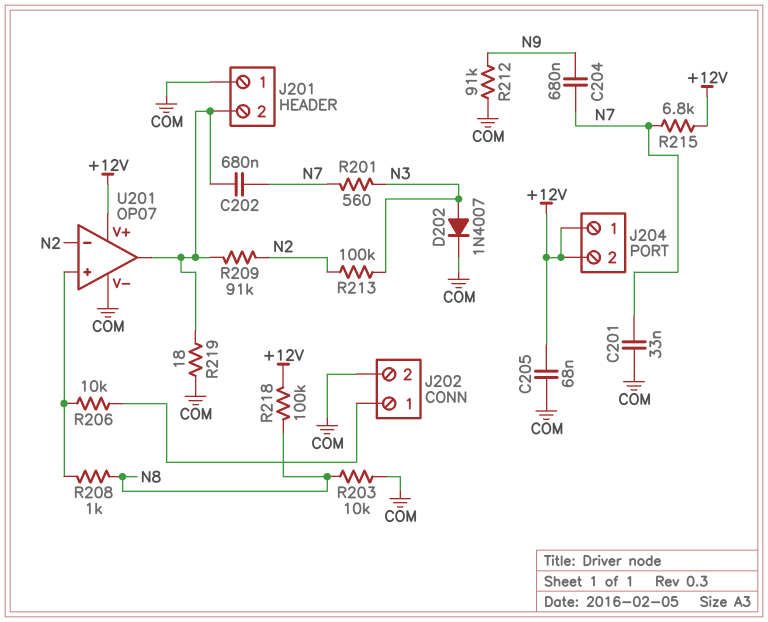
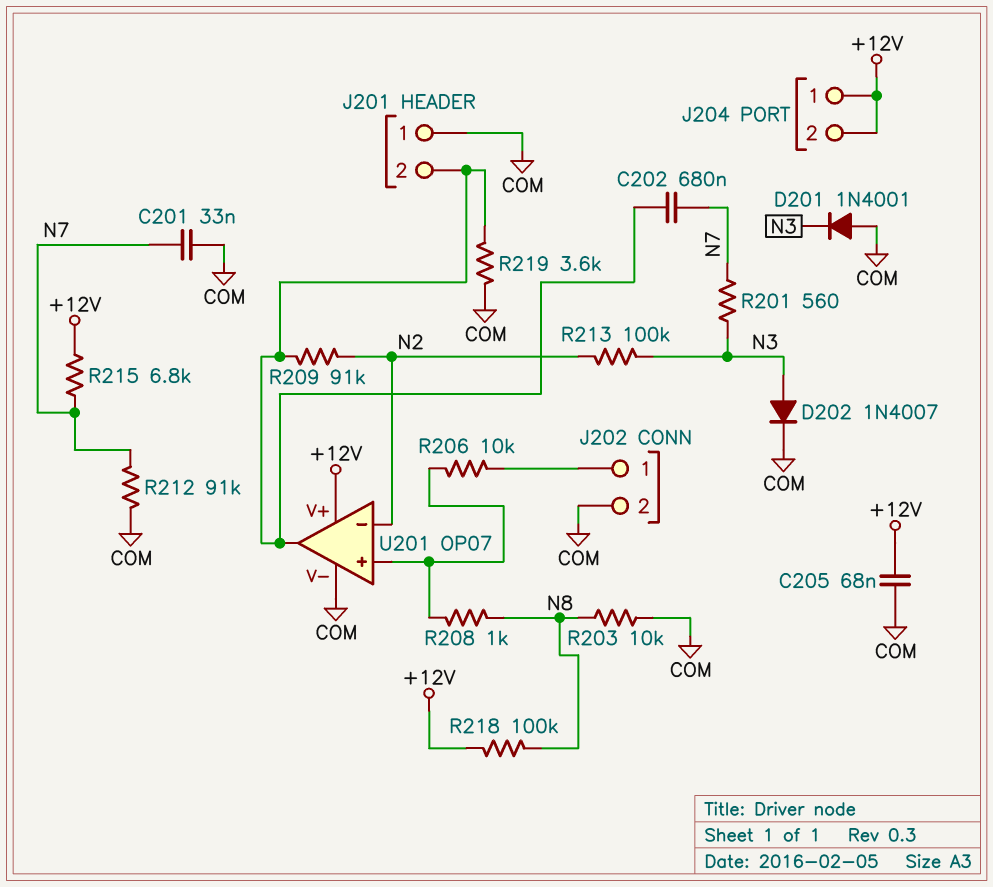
C204: 680nF (N7, N9) -> none
D201: none -> diode 1N4001 (A COM, K N3)
R212: 91k (COM, N9) -> 91k (COM, N7)
R219: 18 (COM, J201/2) -> 3.6k (COM, J201/2)

